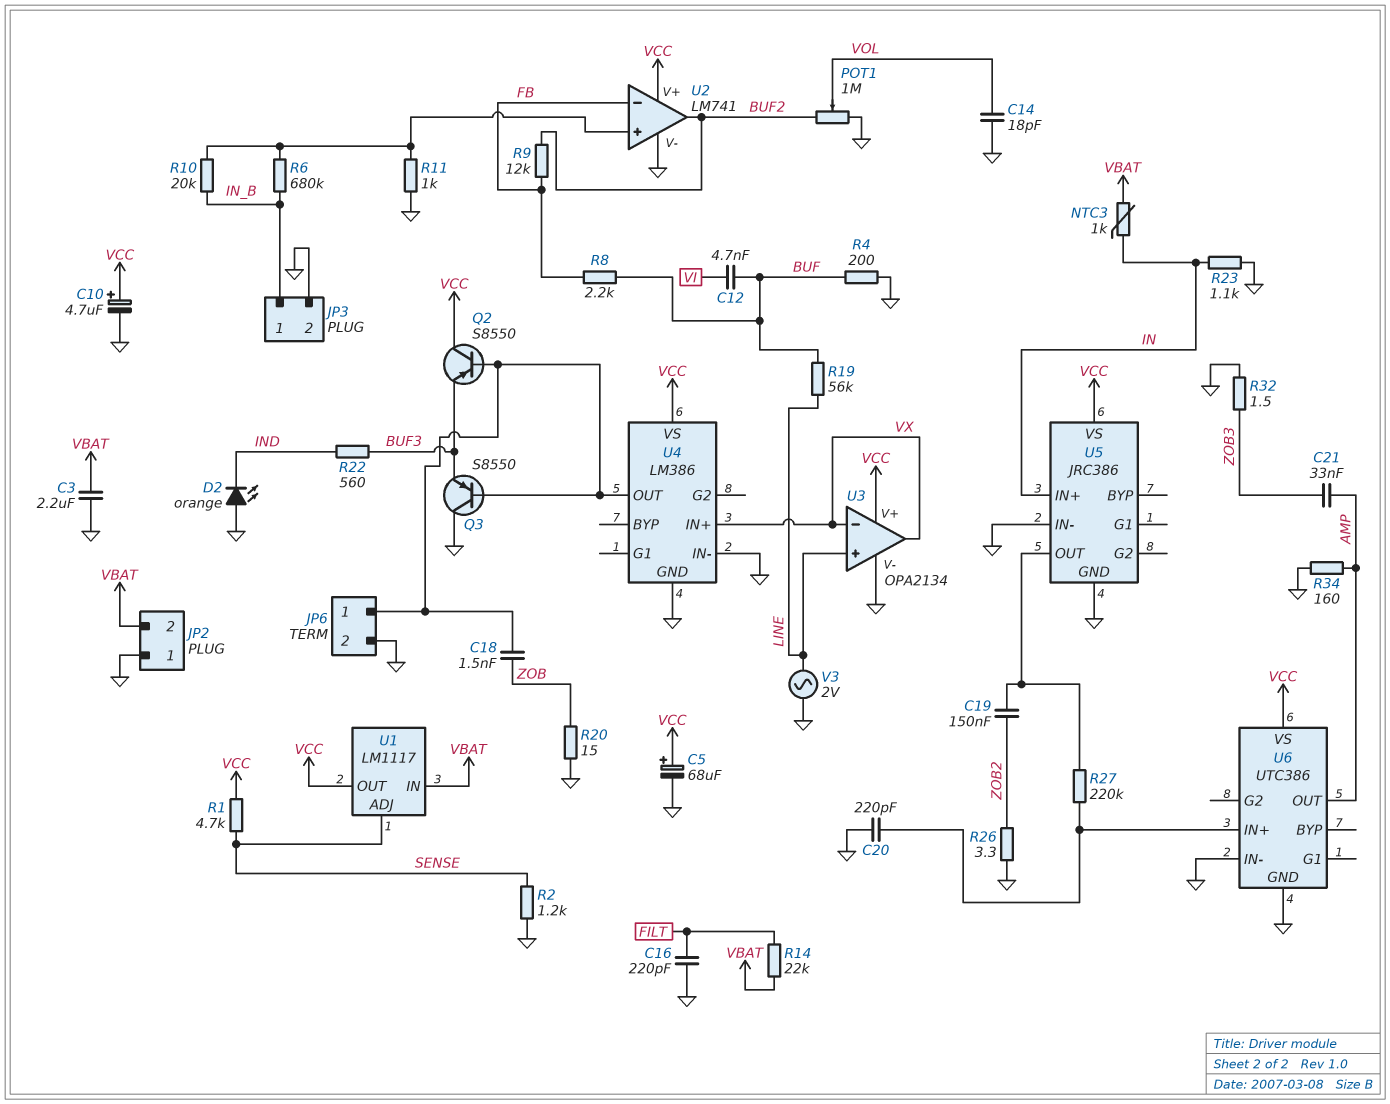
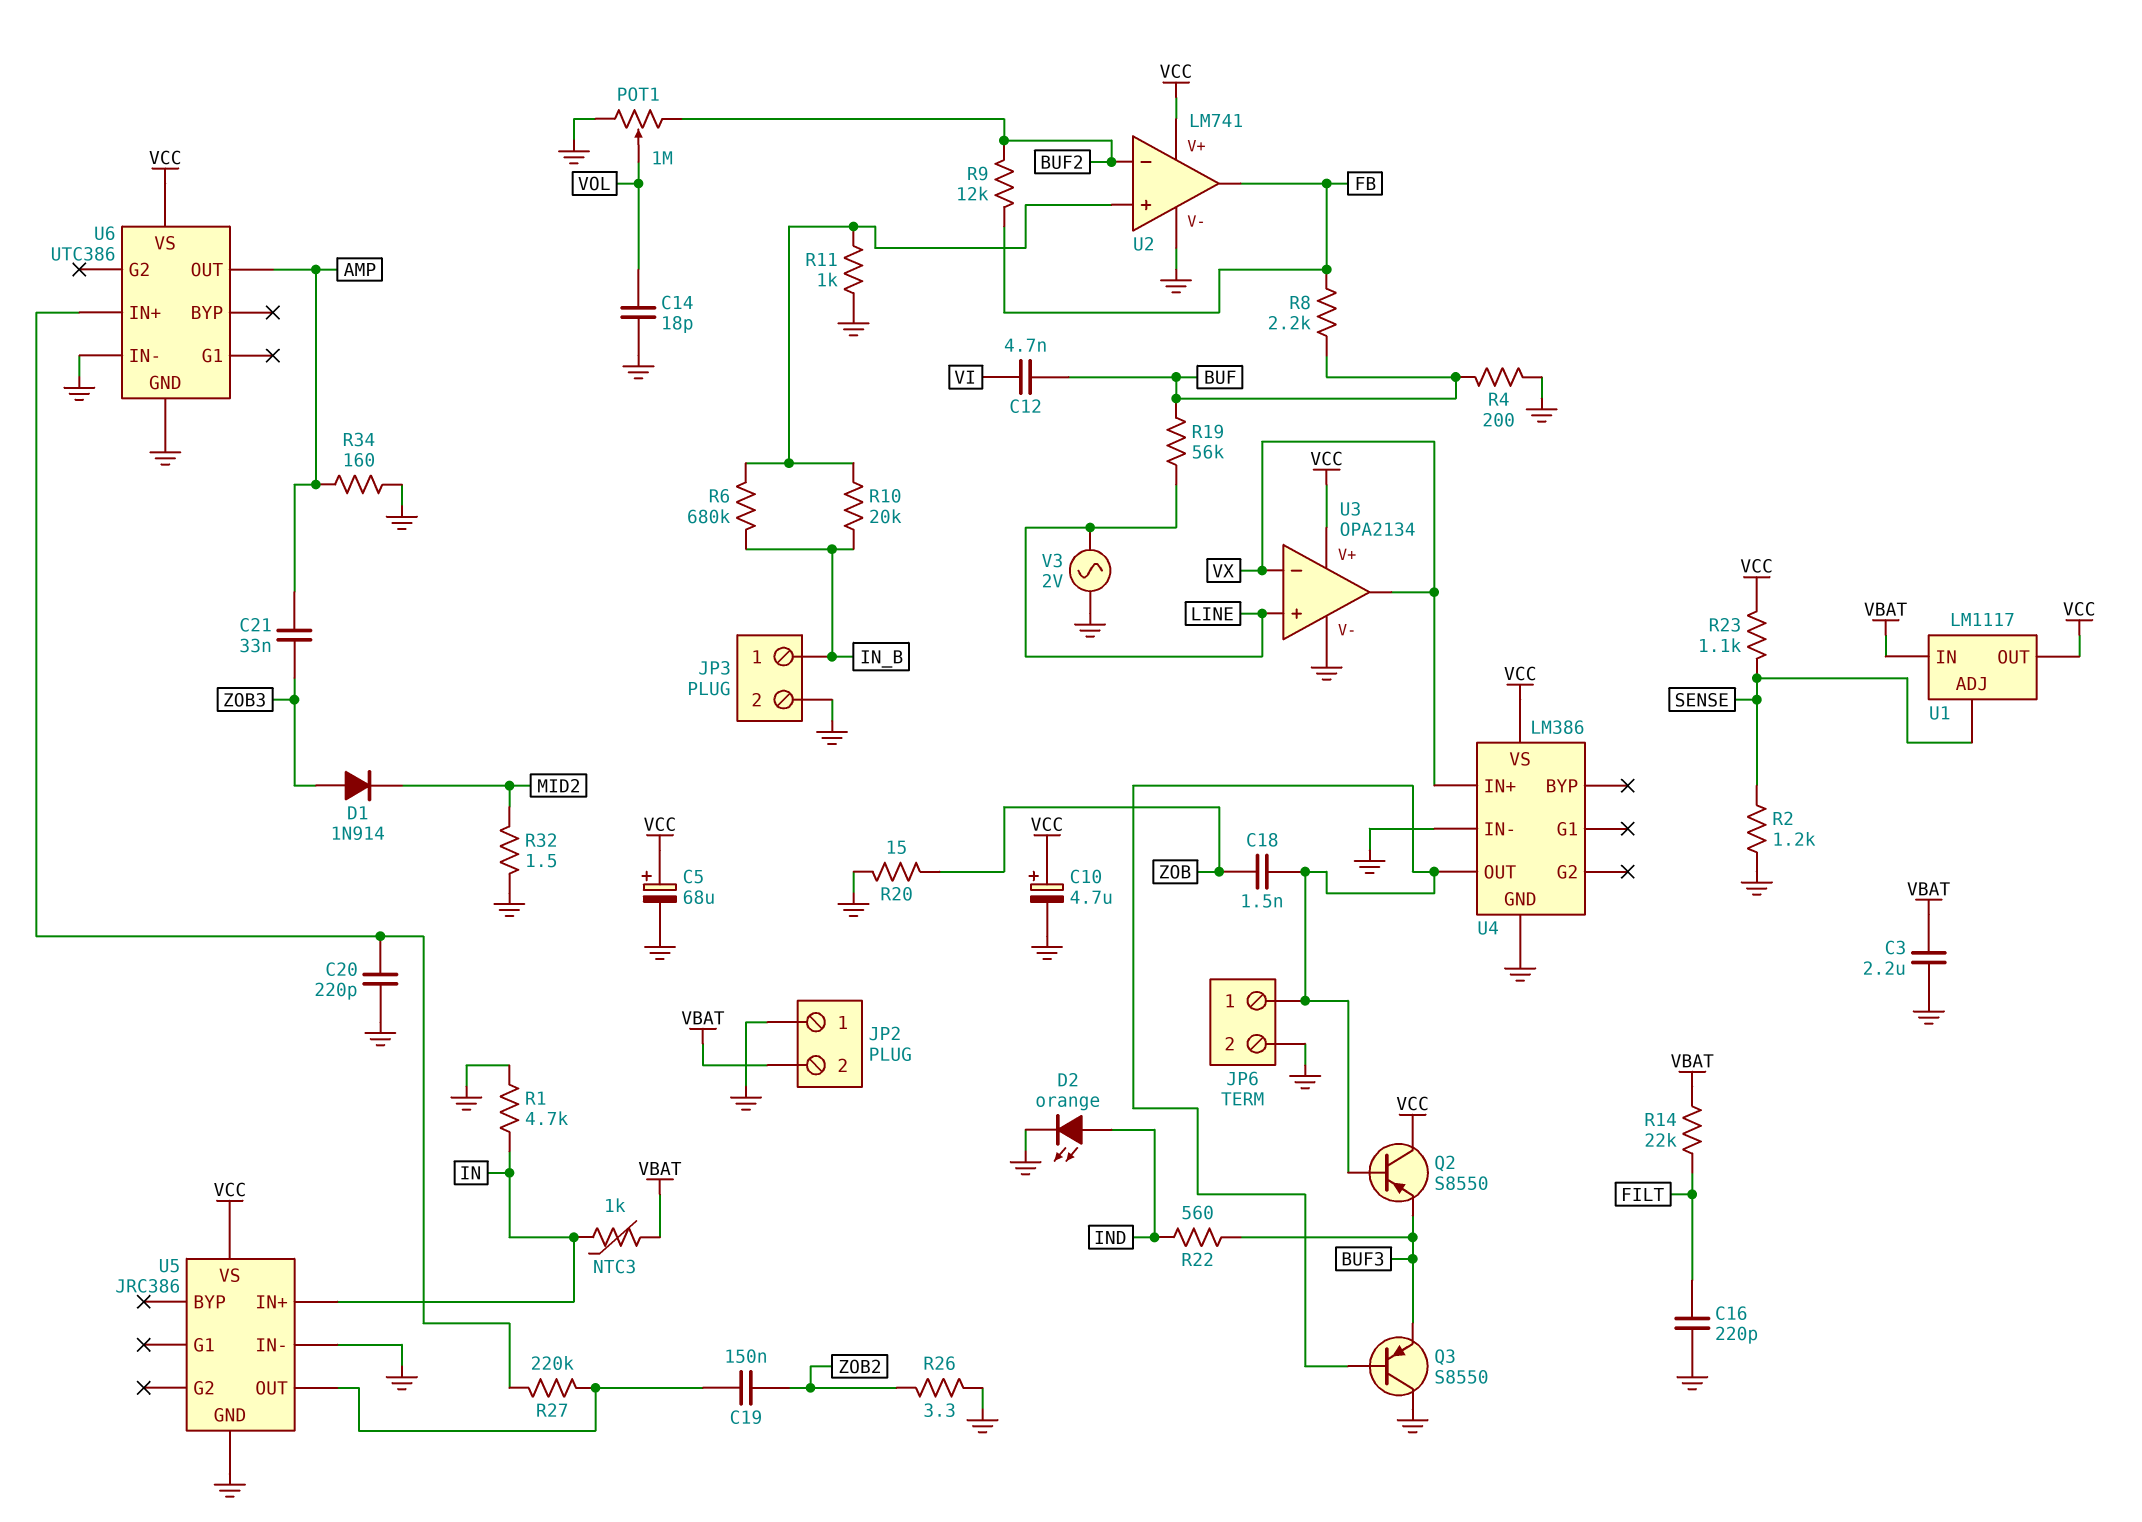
D1: none -> diode 1N914 (A ZOB3, K MID2)
D2: LED orange (A GND, K IND) -> LED orange (A IND, K GND)
R1: 4.7k (SENSE, VCC) -> 4.7k (GND, IN)
R23: 1.1k (GND, IN) -> 1.1k (SENSE, VCC)
R32: 1.5 (GND, ZOB3) -> 1.5 (GND, MID2)
U2 pin in-: FB -> BUF2
U2 pin out: BUF2 -> FB

